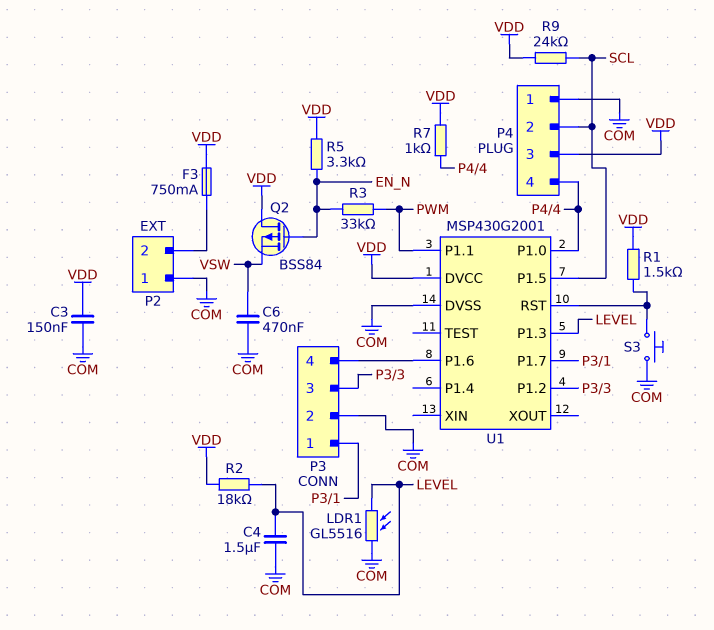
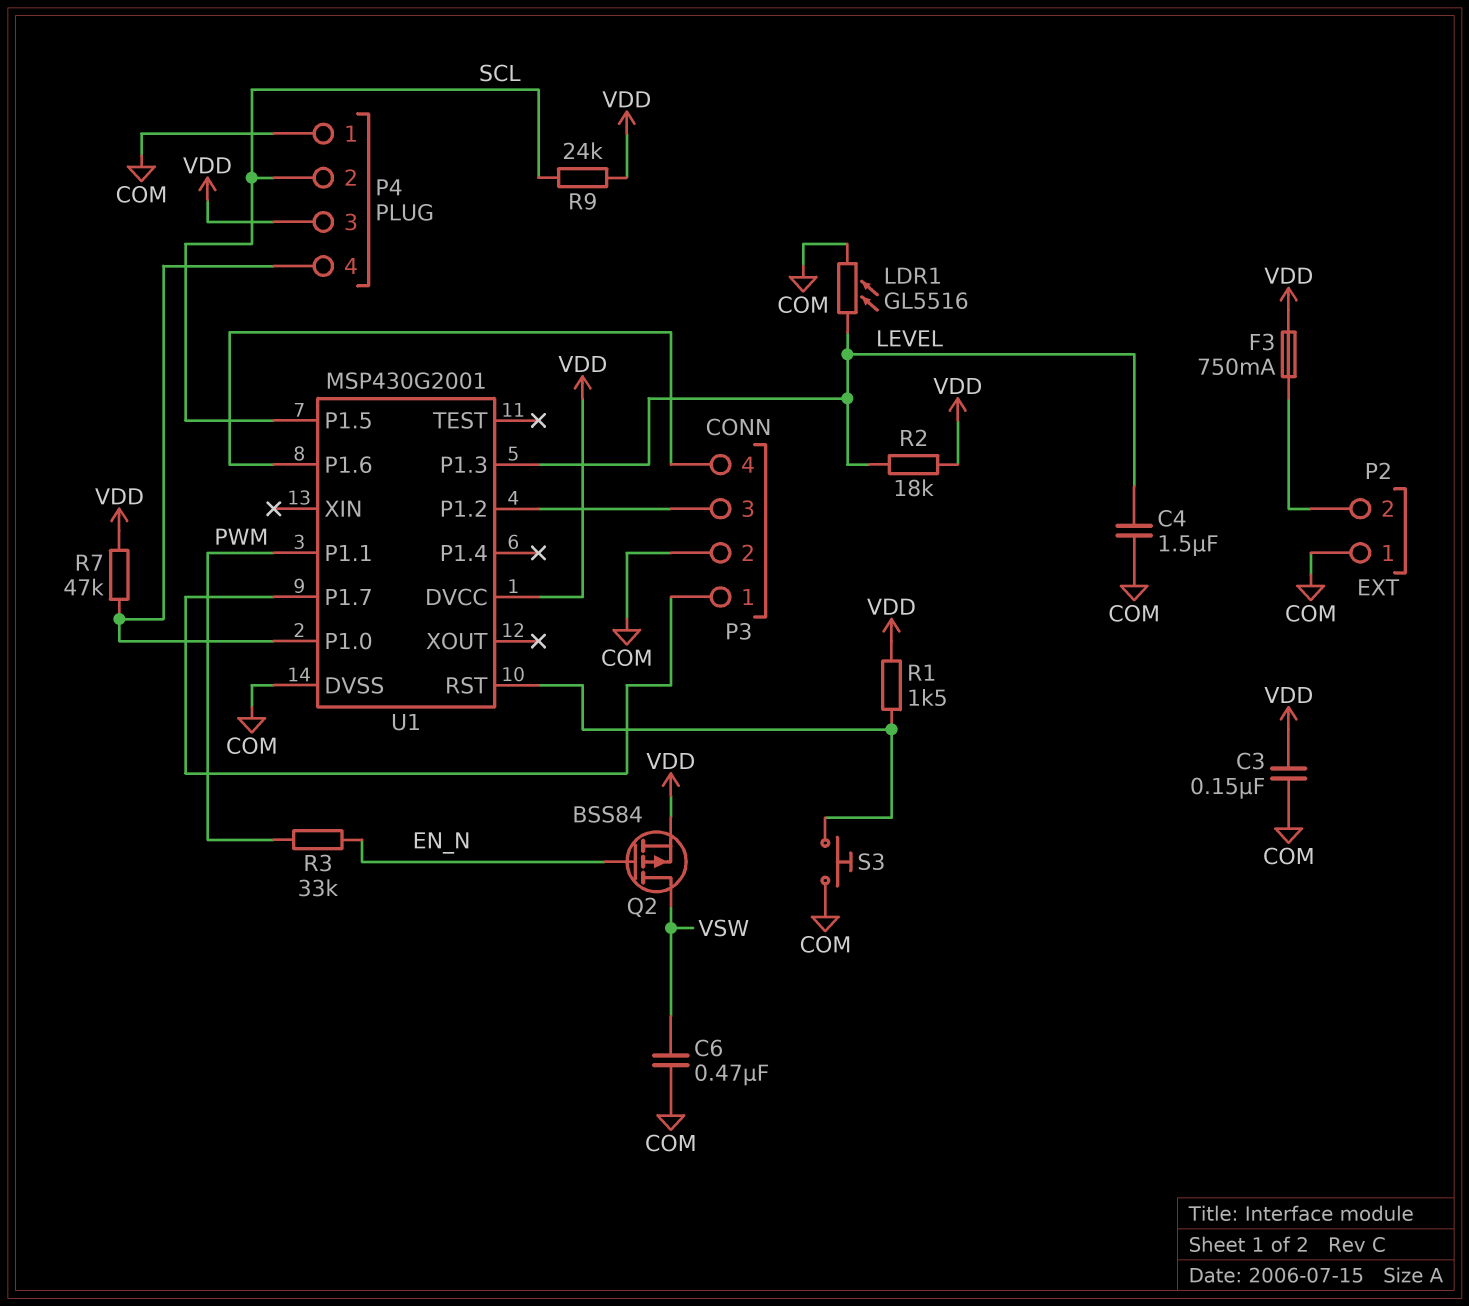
Q2: PMOS BSS84 (G EN_N, D VDD, S VSW) -> PMOS BSS84 (G EN_N, D VSW, S VDD)
R5: 3.3k (EN_N, VDD) -> none
R7: 1k (P4/4, VDD) -> 47k (P4/4, VDD)

